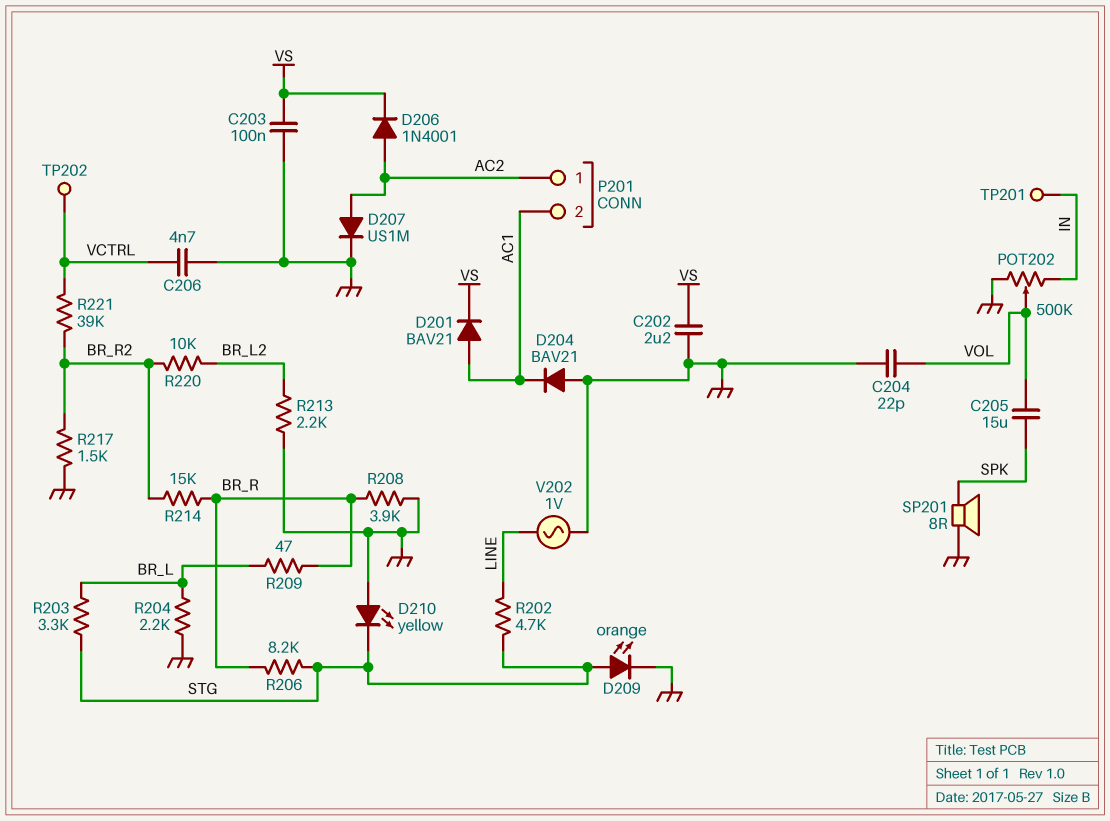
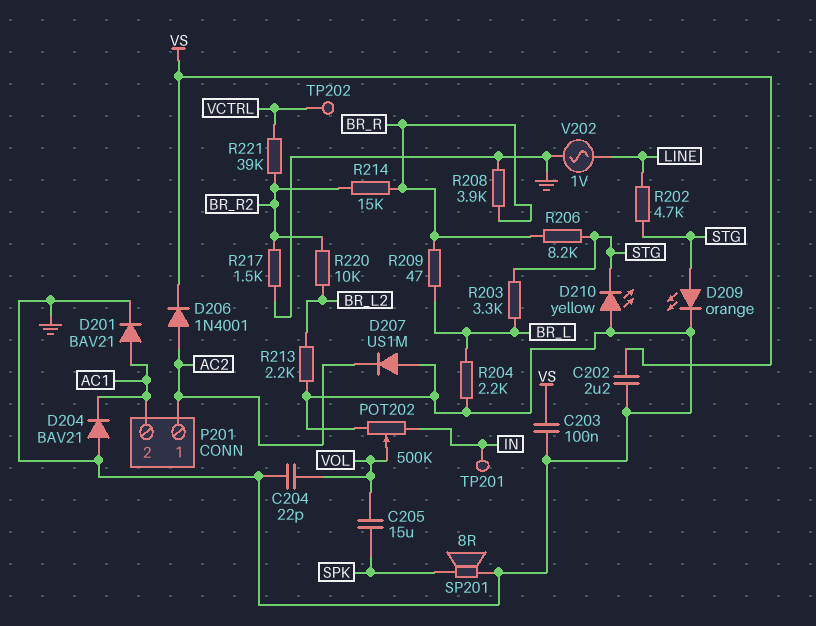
C206: 4.7nF (GND, VCTRL) -> none
D201: diode BAV21 (A AC1, K VS) -> diode BAV21 (A AC1, K GND)
D207: diode US1M (A AC2, K GND) -> diode US1M (A GND, K AC2)

